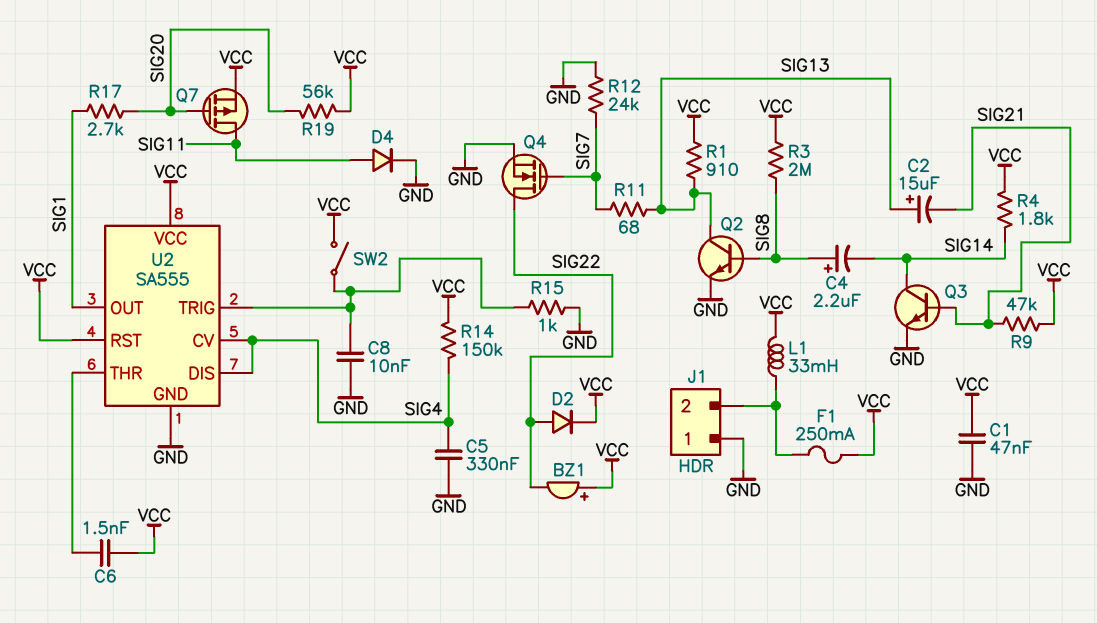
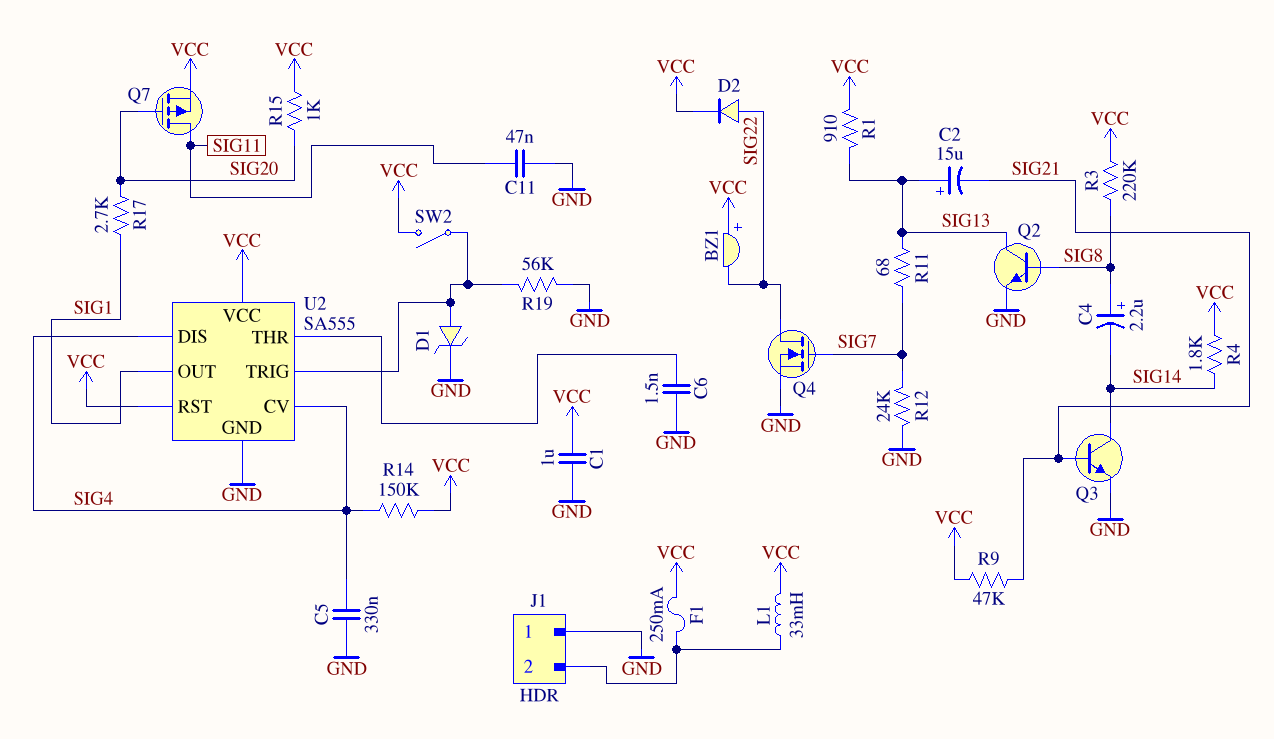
C1: 47nF (GND, VCC) -> 1uF (GND, VCC)
C6: 1.5nF (U2/THR, VCC) -> 1.5nF (GND, U2/THR)
C8: 10nF (GND, U2/TRIG) -> none
C11: none -> 47nF (GND, SIG11)
D1: none -> zener (A U2/TRIG, K GND)
D4: diode (A SIG11, K GND) -> none
R3: 2M (SIG8, VCC) -> 220k (SIG8, VCC)
R15: 1k (GND, U2/TRIG) -> 1k (SIG20, VCC)
R19: 56k (SIG20, VCC) -> 56k (GND, U2/TRIG)

